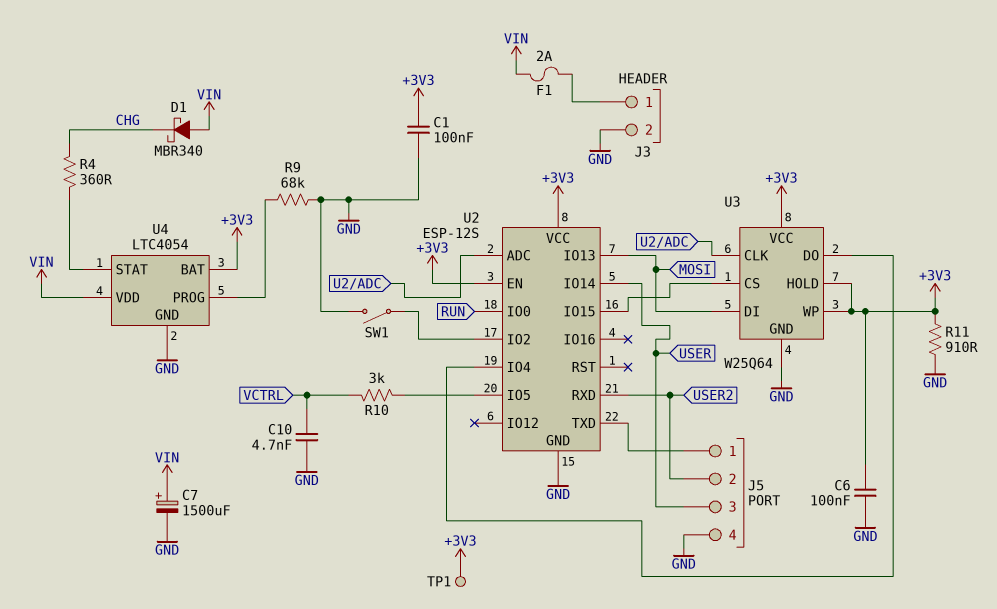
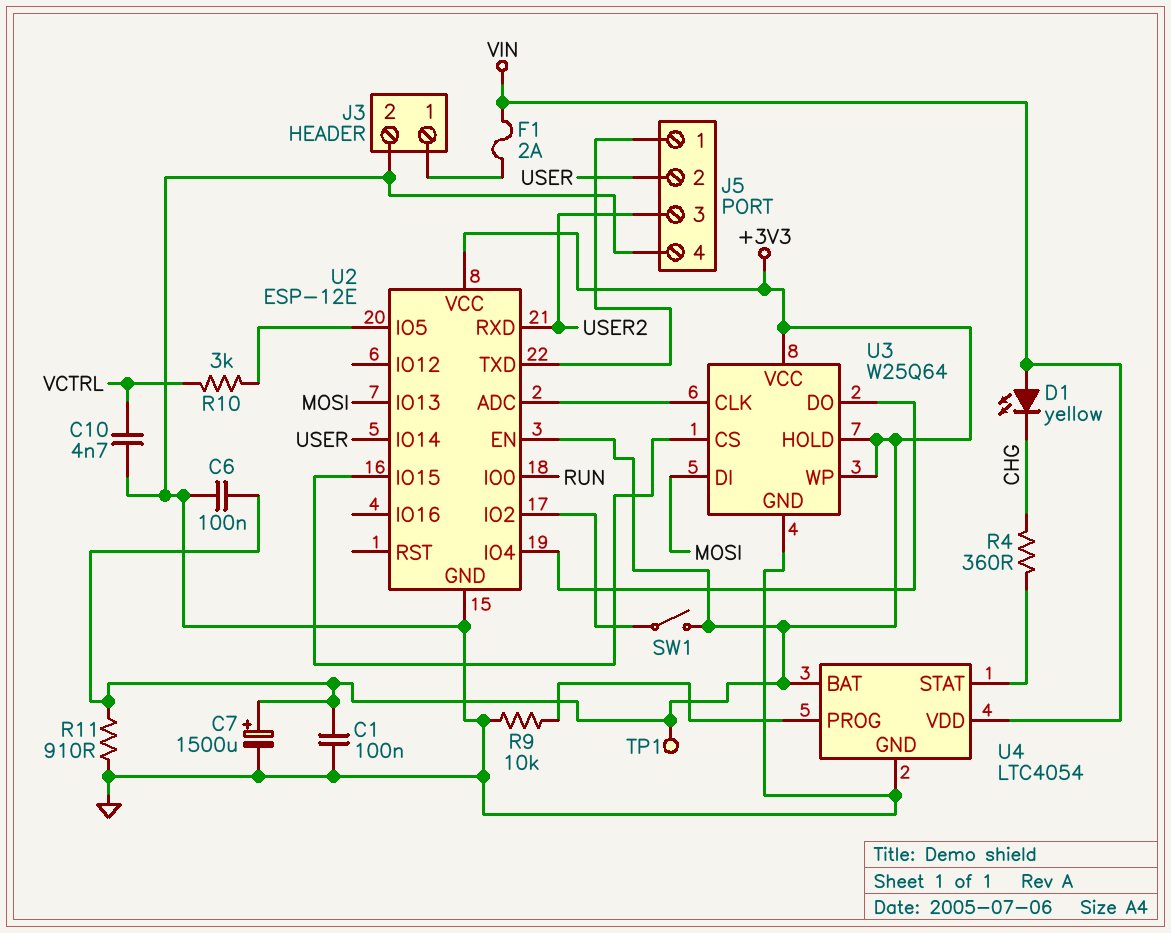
C7: 1500uF (plus VIN, minus GND) -> 1500uF (plus +3V3, minus GND)
D1: schottky MBR340 (A VIN, K CHG) -> LED yellow (A VIN, K CHG)
J5 pin 2: USER2 -> USER
J5 pin 3: USER -> USER2
R9: 68k (GND, U4/PROG) -> 10k (GND, U4/PROG)
SW1: switch (GND, U2/IO2) -> switch (+3V3, U2/IO2)
U2: ESP-12S -> ESP-12E

